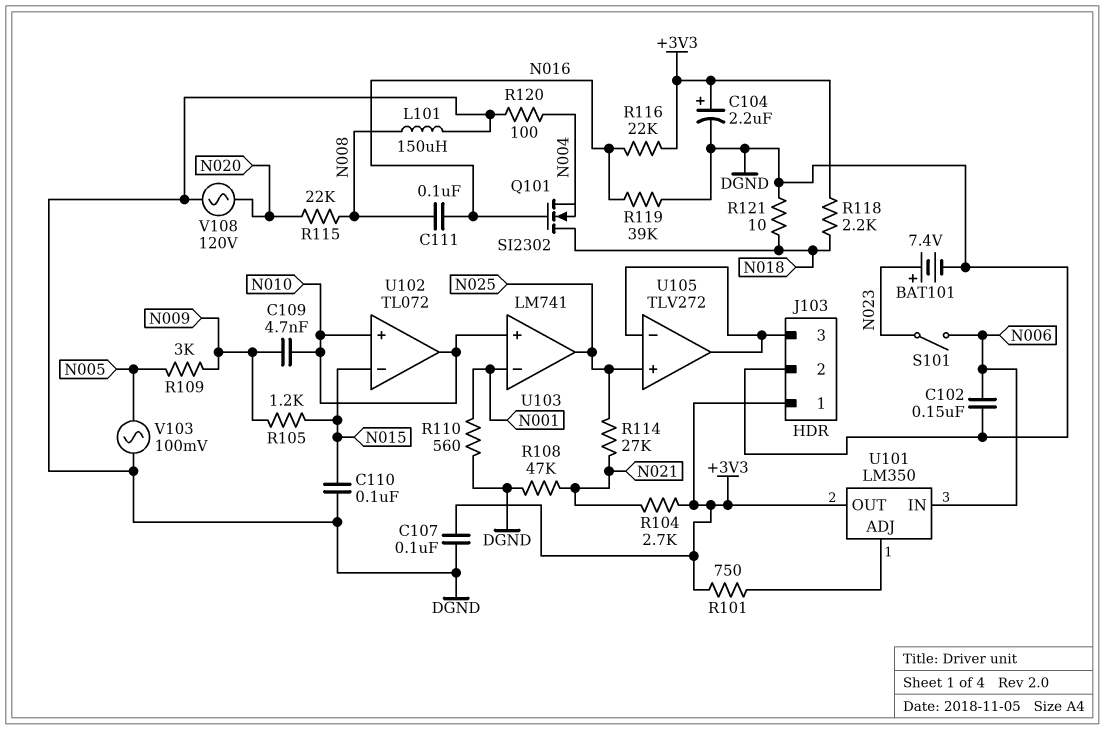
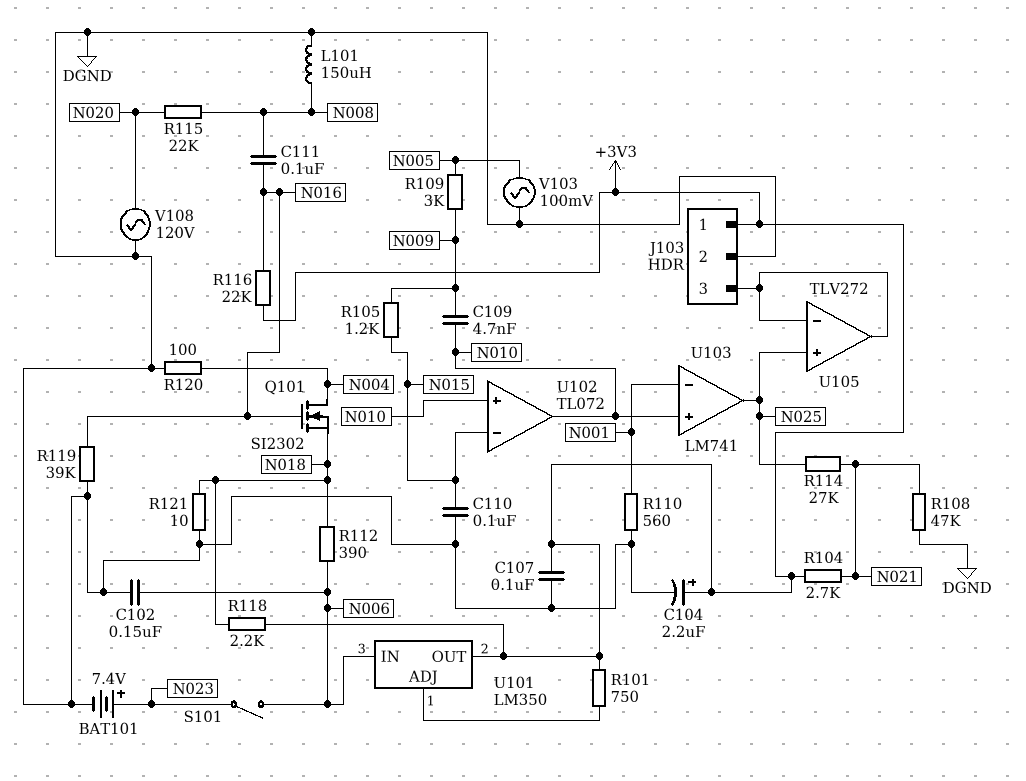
Q101: NMOS SI2302 (G N016, D N018, S N004) -> NMOS SI2302 (G N016, D N004, S N018)
R112: none -> 390 (N006, N018)

